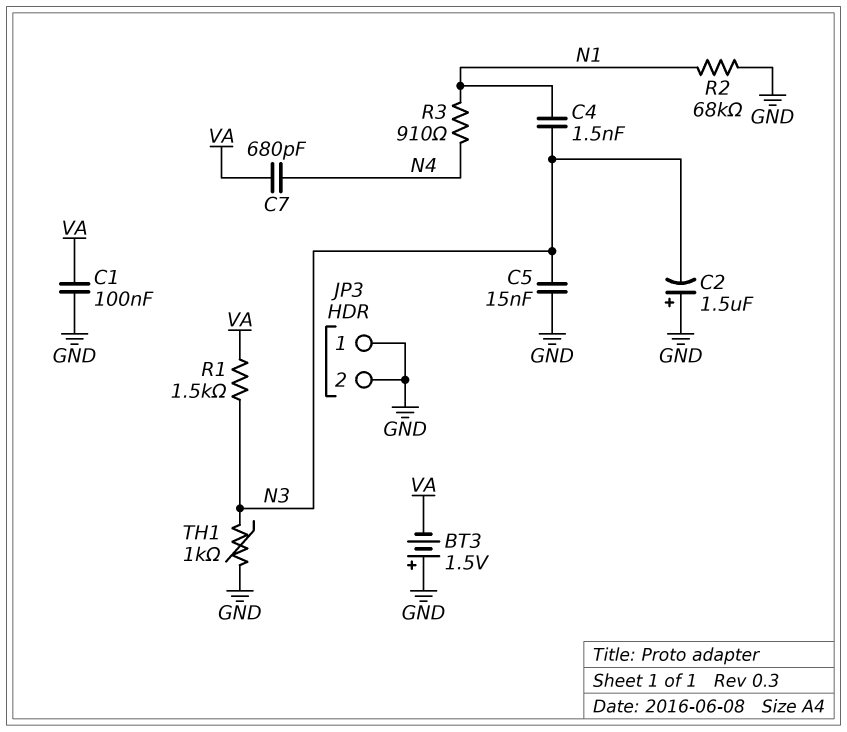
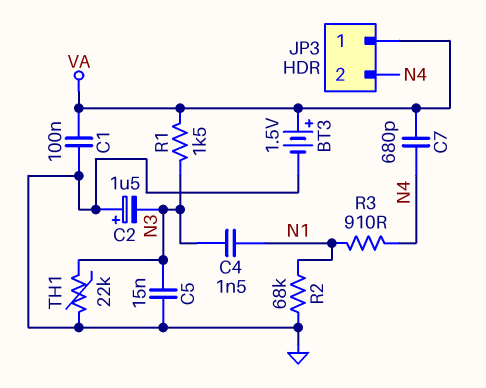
BT3: 1.5V (plus GND, minus VA) -> 1.5V (plus VA, minus GND)
JP3 pin 1: GND -> VA
JP3 pin 2: GND -> N4
TH1: 1k (GND, N3) -> 22k (GND, N3)

